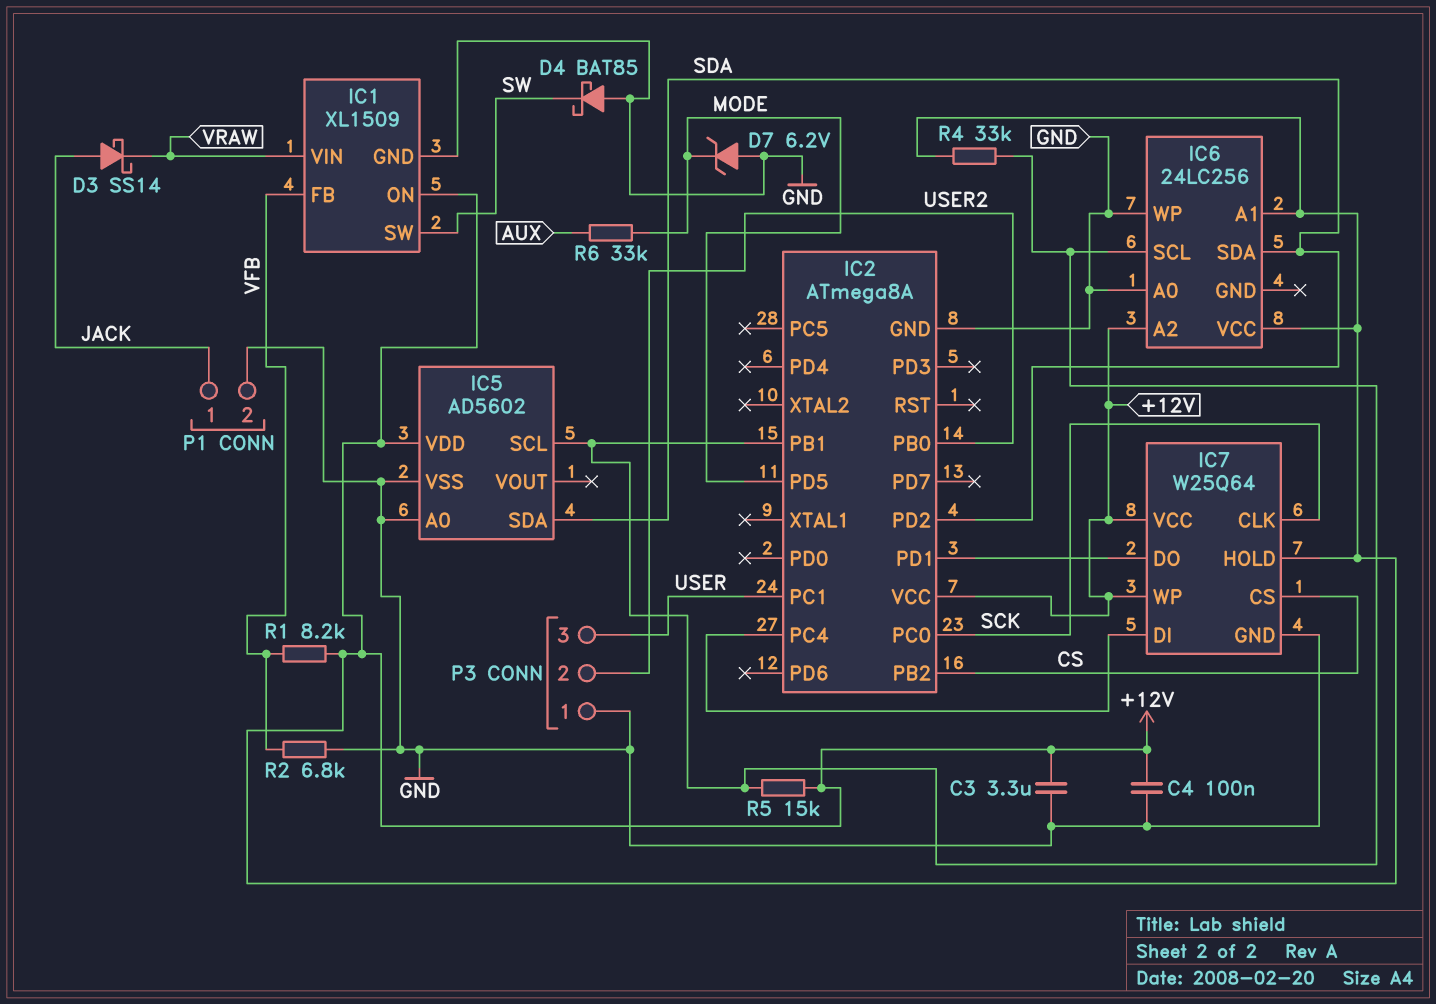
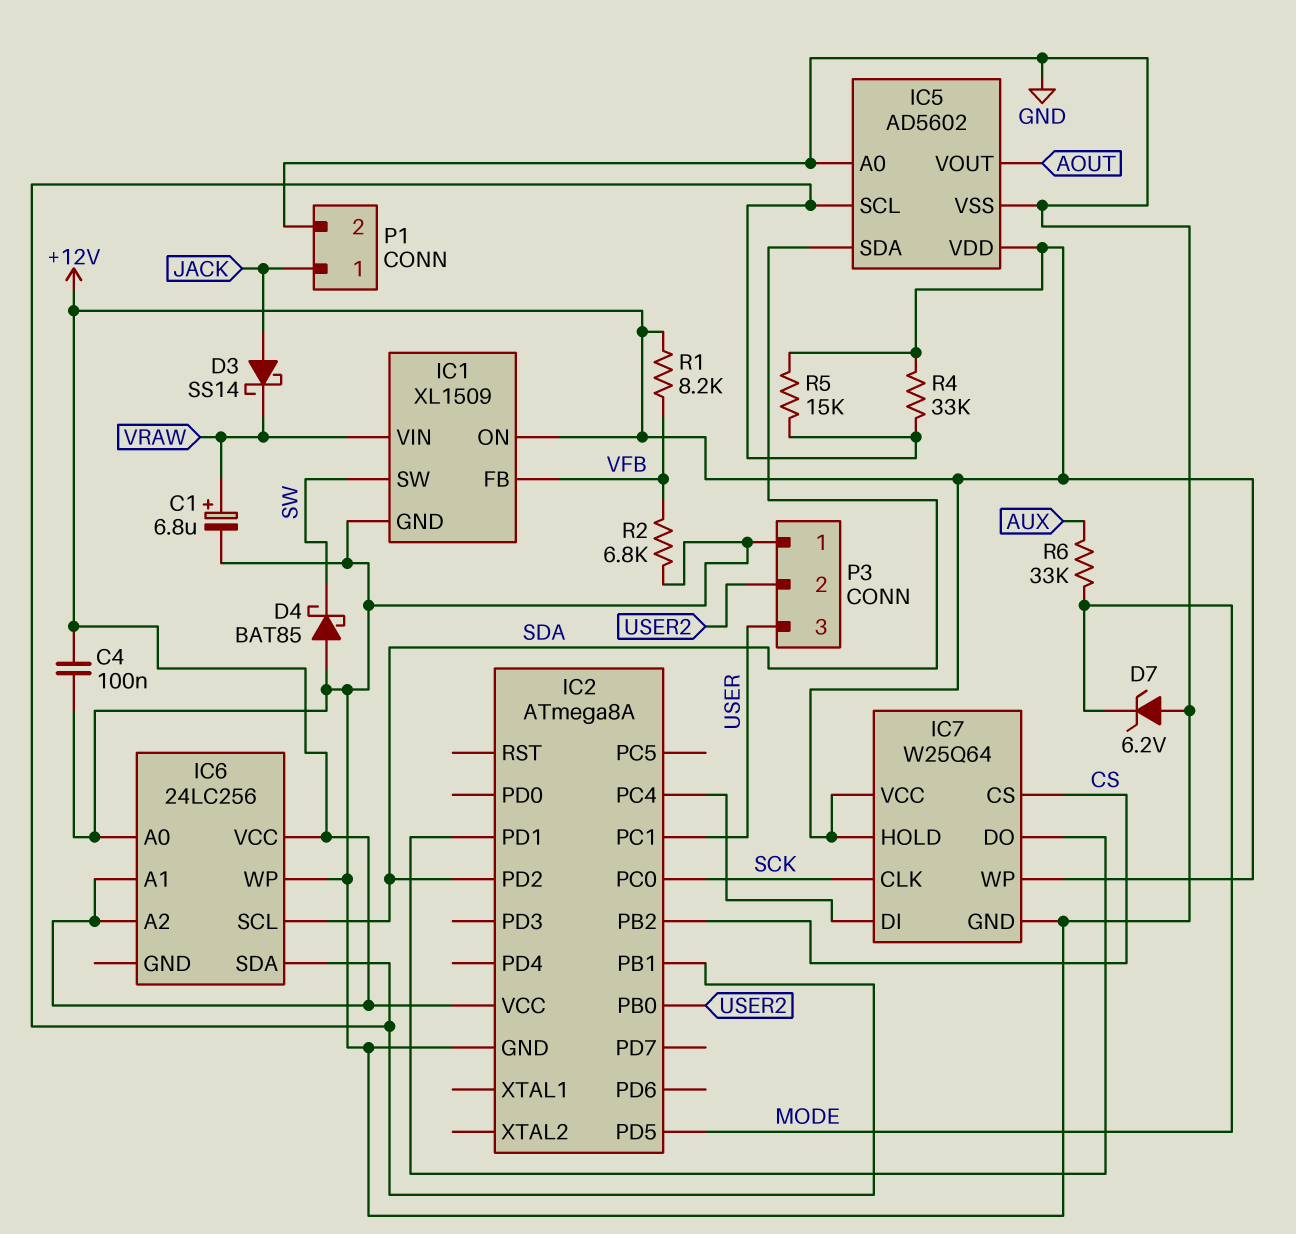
C1: none -> 6.8uF (plus VRAW, minus GND)
C3: 3.3uF (+12V, GND) -> none
IC5 pin VOUT: none -> AOUT
IC6 pin SCL: IC2/PB1 -> SDA
IC6 pin SDA: SDA -> IC2/PB1

